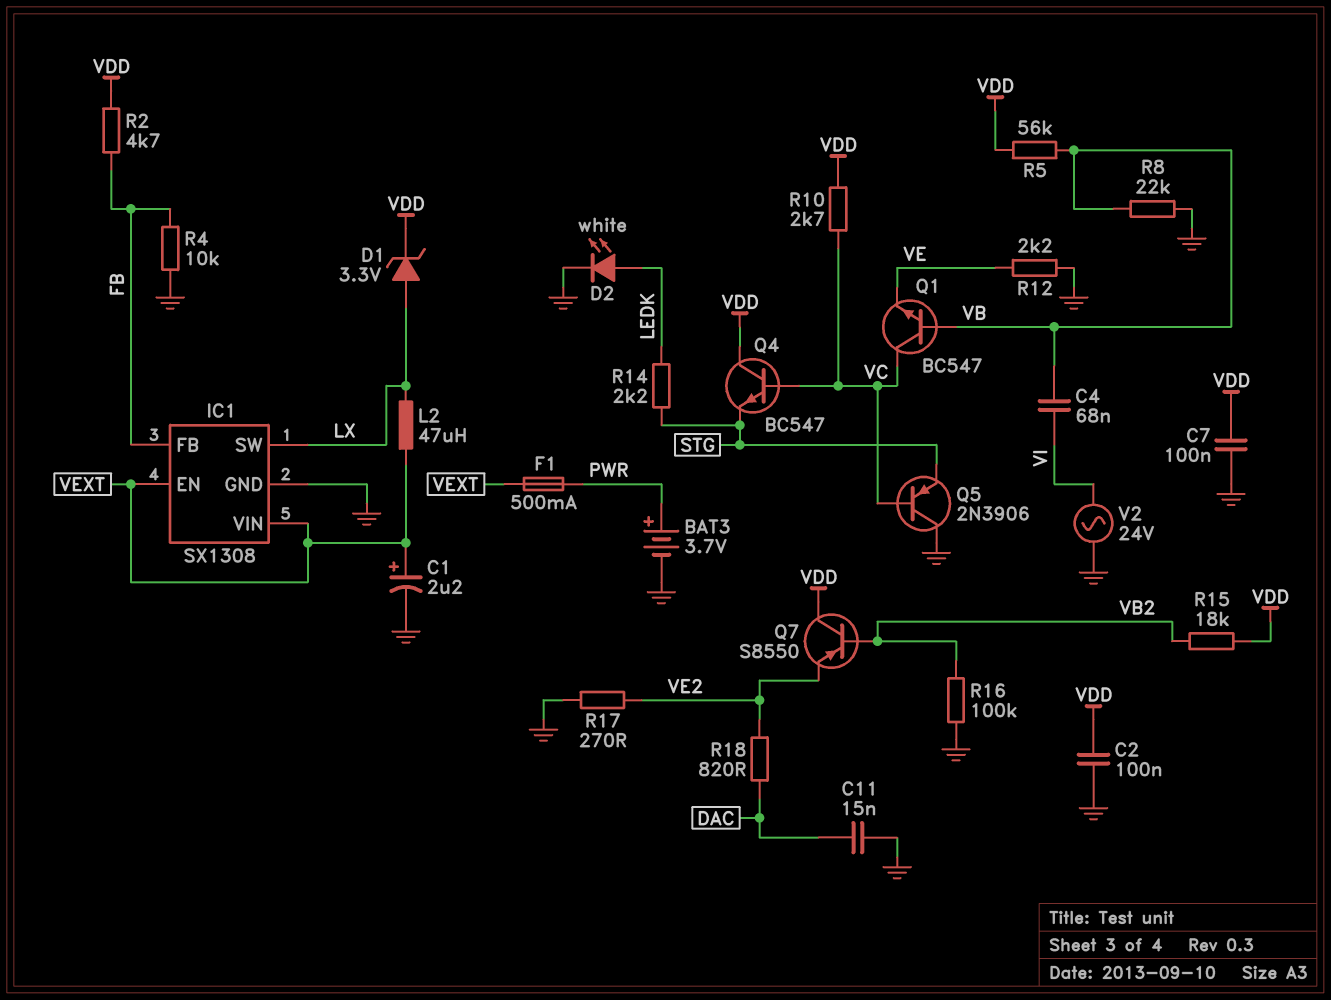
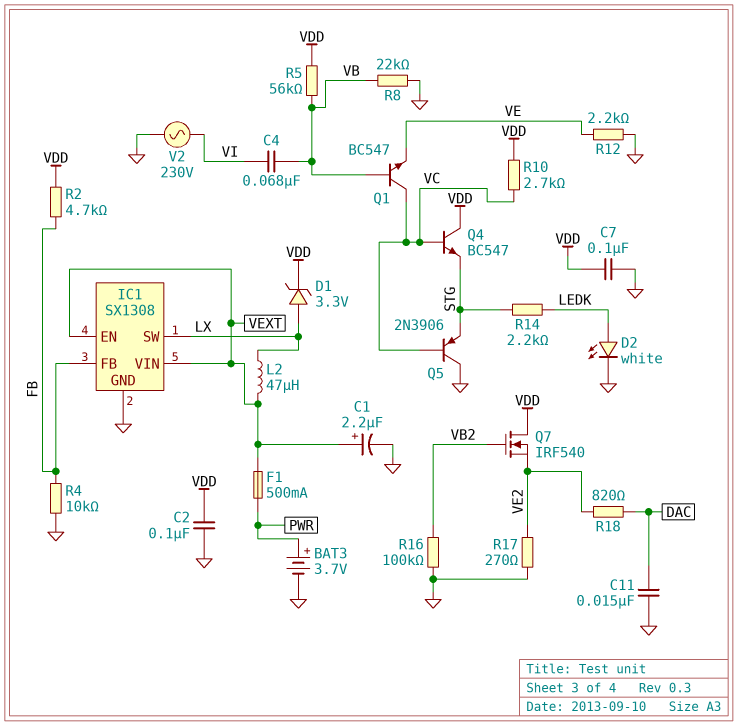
Q7: PNP S8550 (B VB2, C VDD, E VE2) -> NMOS IRF540 (G VB2, D VDD, S VE2)
R15: 18k (VB2, VDD) -> none
V2: AC 24V (GND, VI) -> AC 230V (GND, VI)

